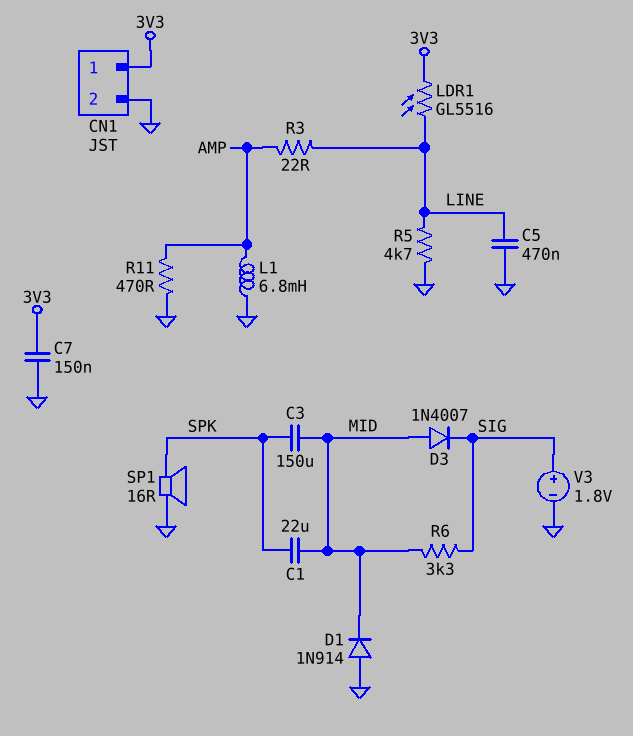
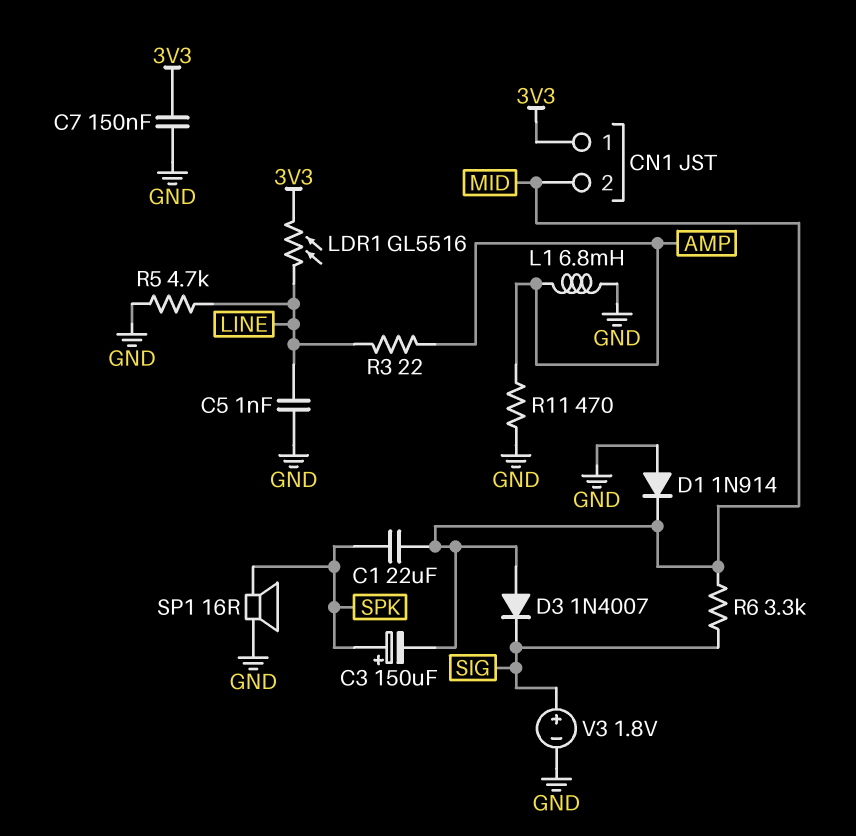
C3: 150uF (MID, SPK) -> 150uF (plus SPK, minus MID)
C5: 470nF (GND, LINE) -> 1nF (GND, LINE)
CN1 pin 2: GND -> MID

